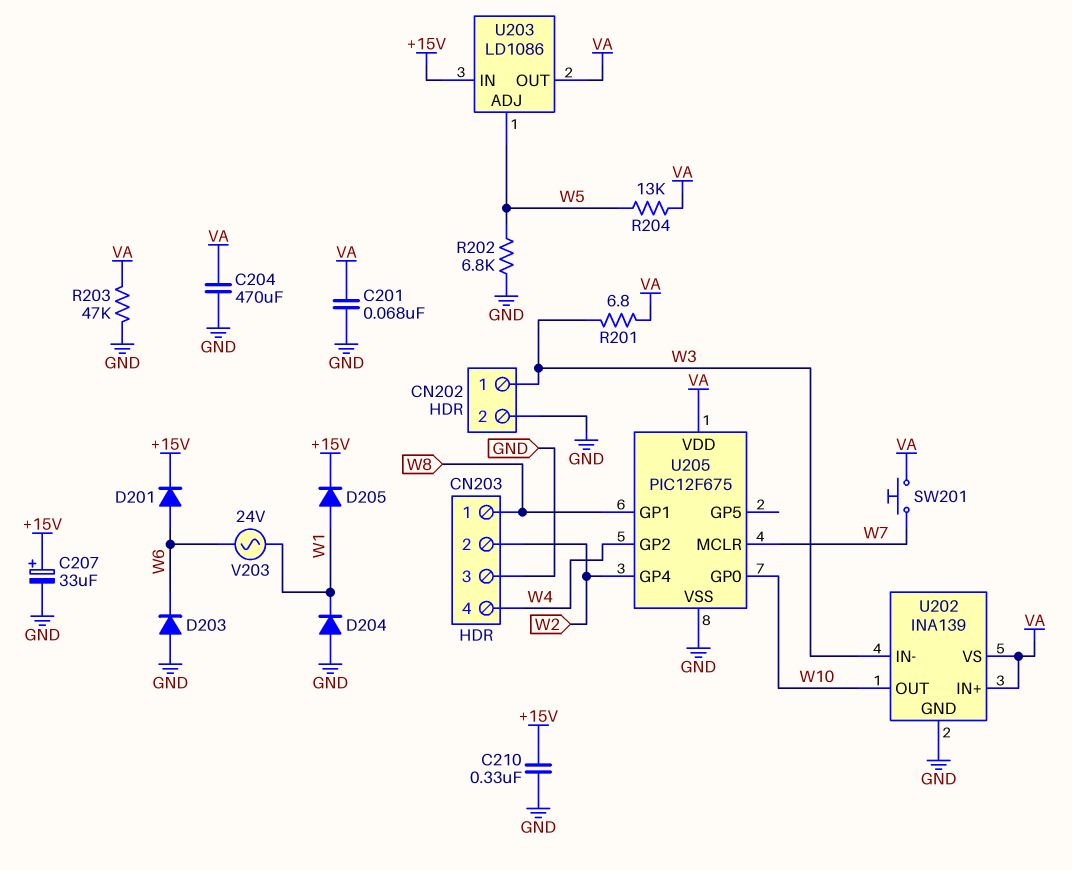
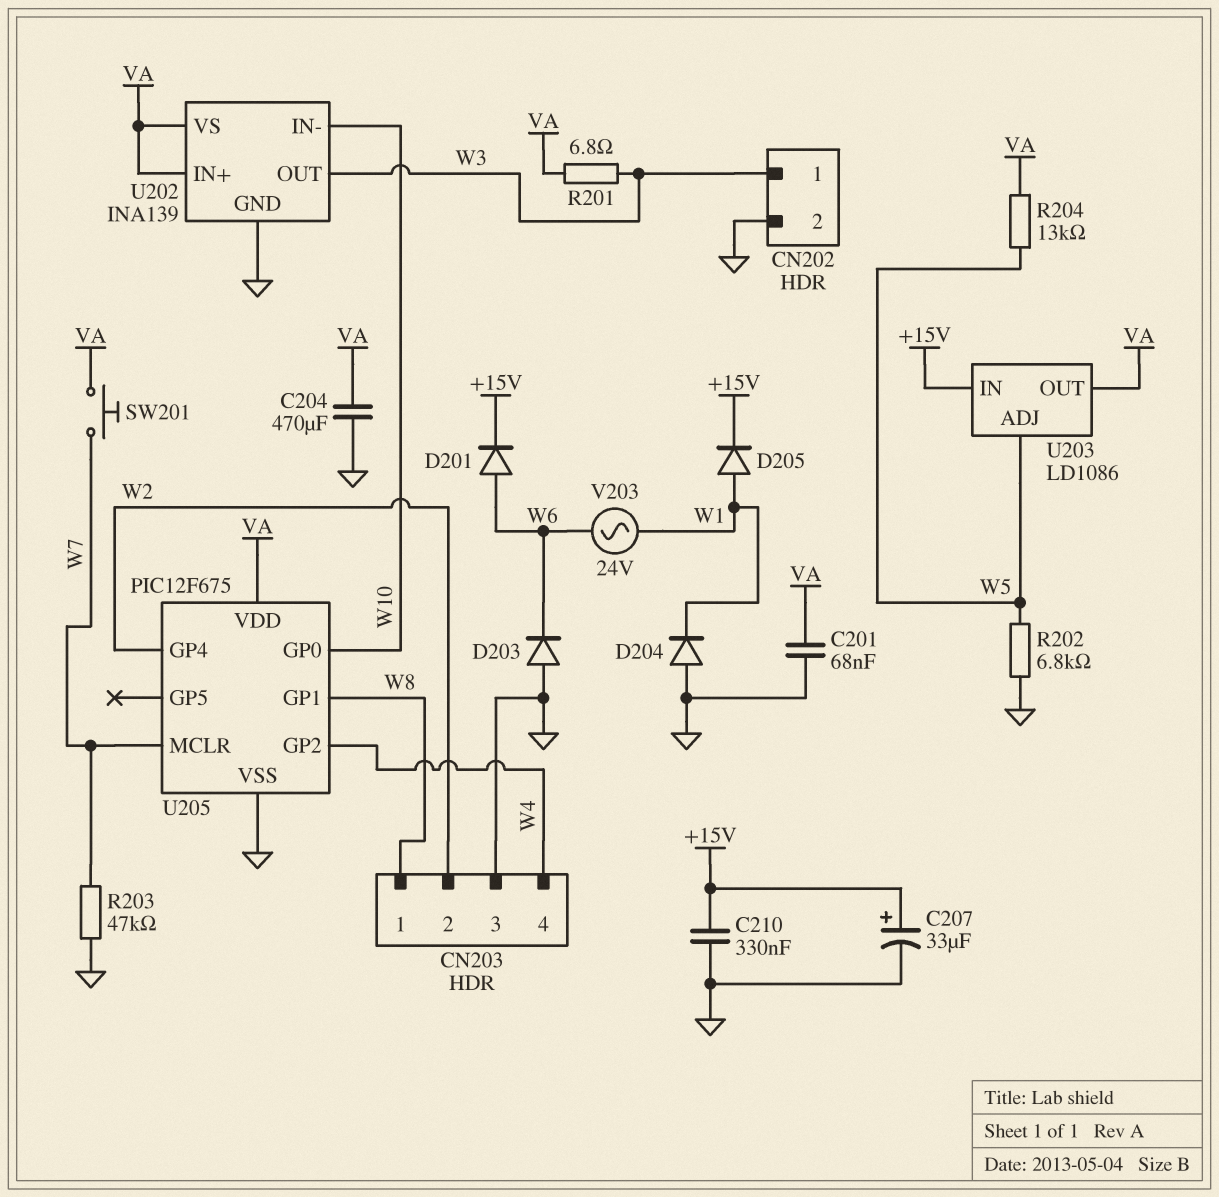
R203: 47k (GND, VA) -> 47k (GND, W7)
U202 pin IN-: W3 -> W10
U202 pin OUT: W10 -> W3

